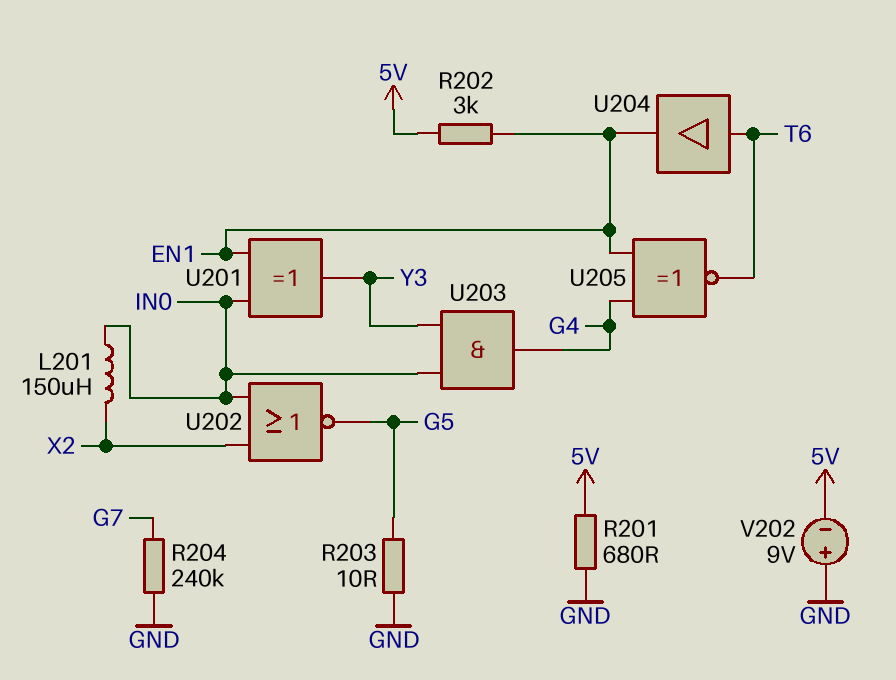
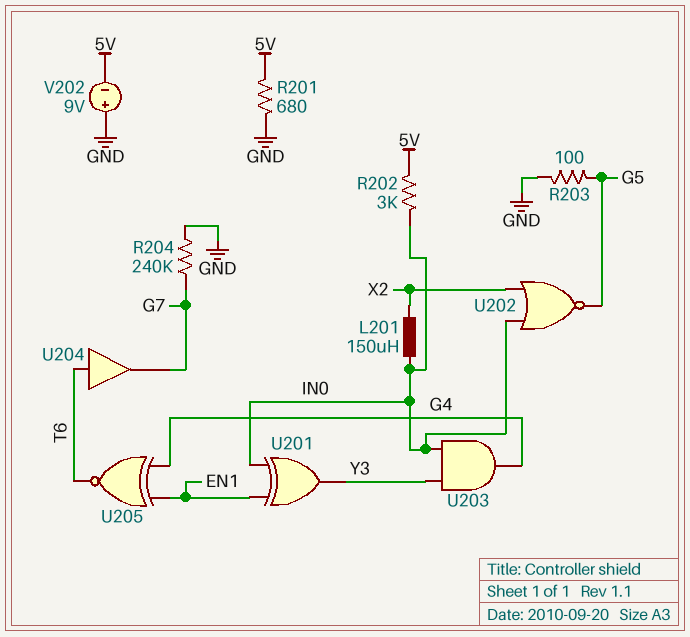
R202: 3k (5V, EN1) -> 3k (5V, IN0)
R203: 10 (G5, GND) -> 100 (G5, GND)
U204: buffer (in T6, out EN1) -> buffer (in T6, out G7)

